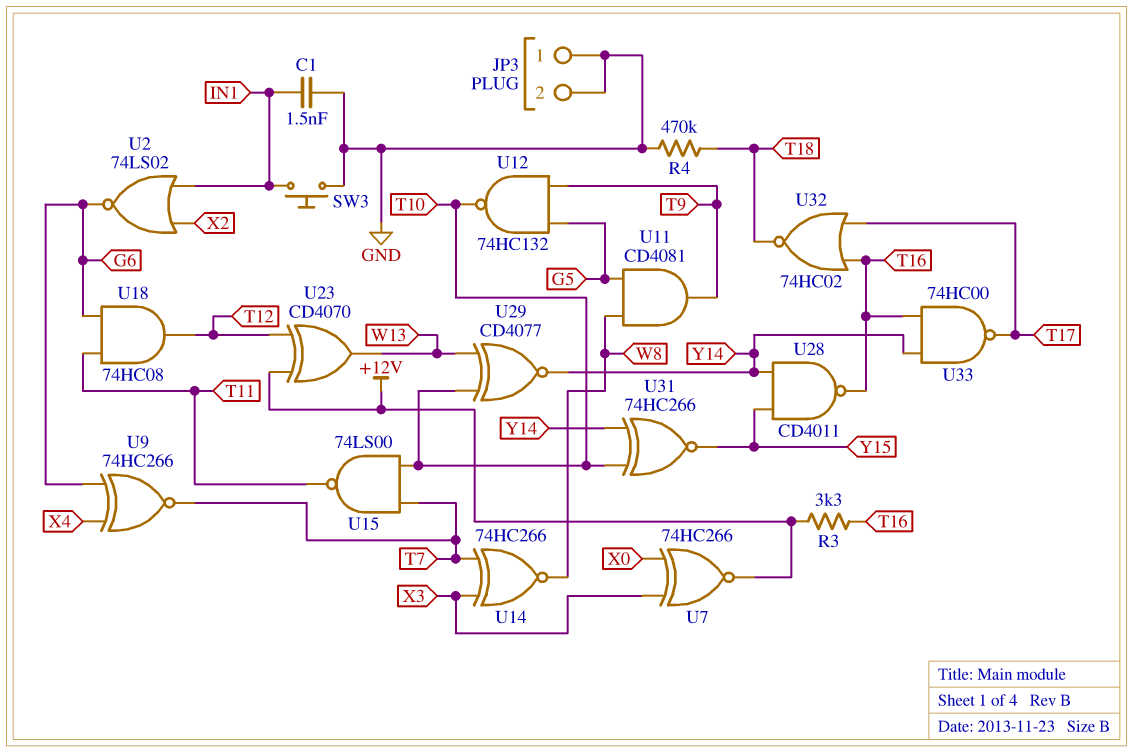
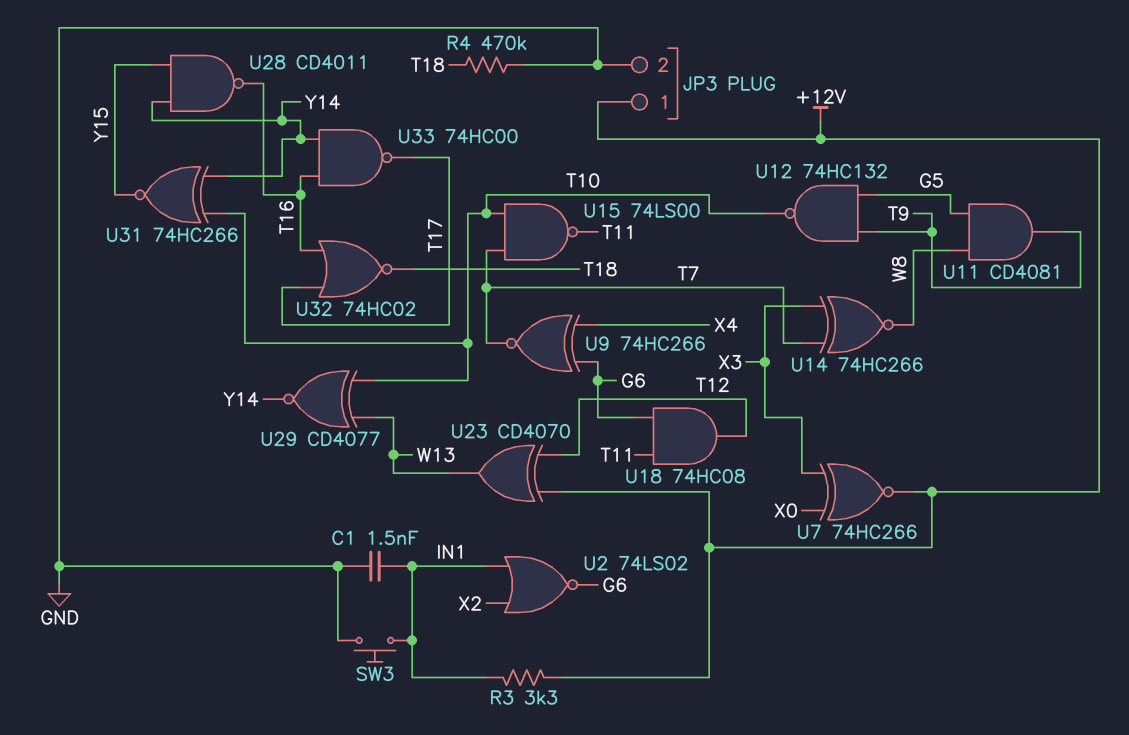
JP3 pin 1: GND -> +12V
R3: 3.3k (+12V, T16) -> 3.3k (+12V, IN1)

